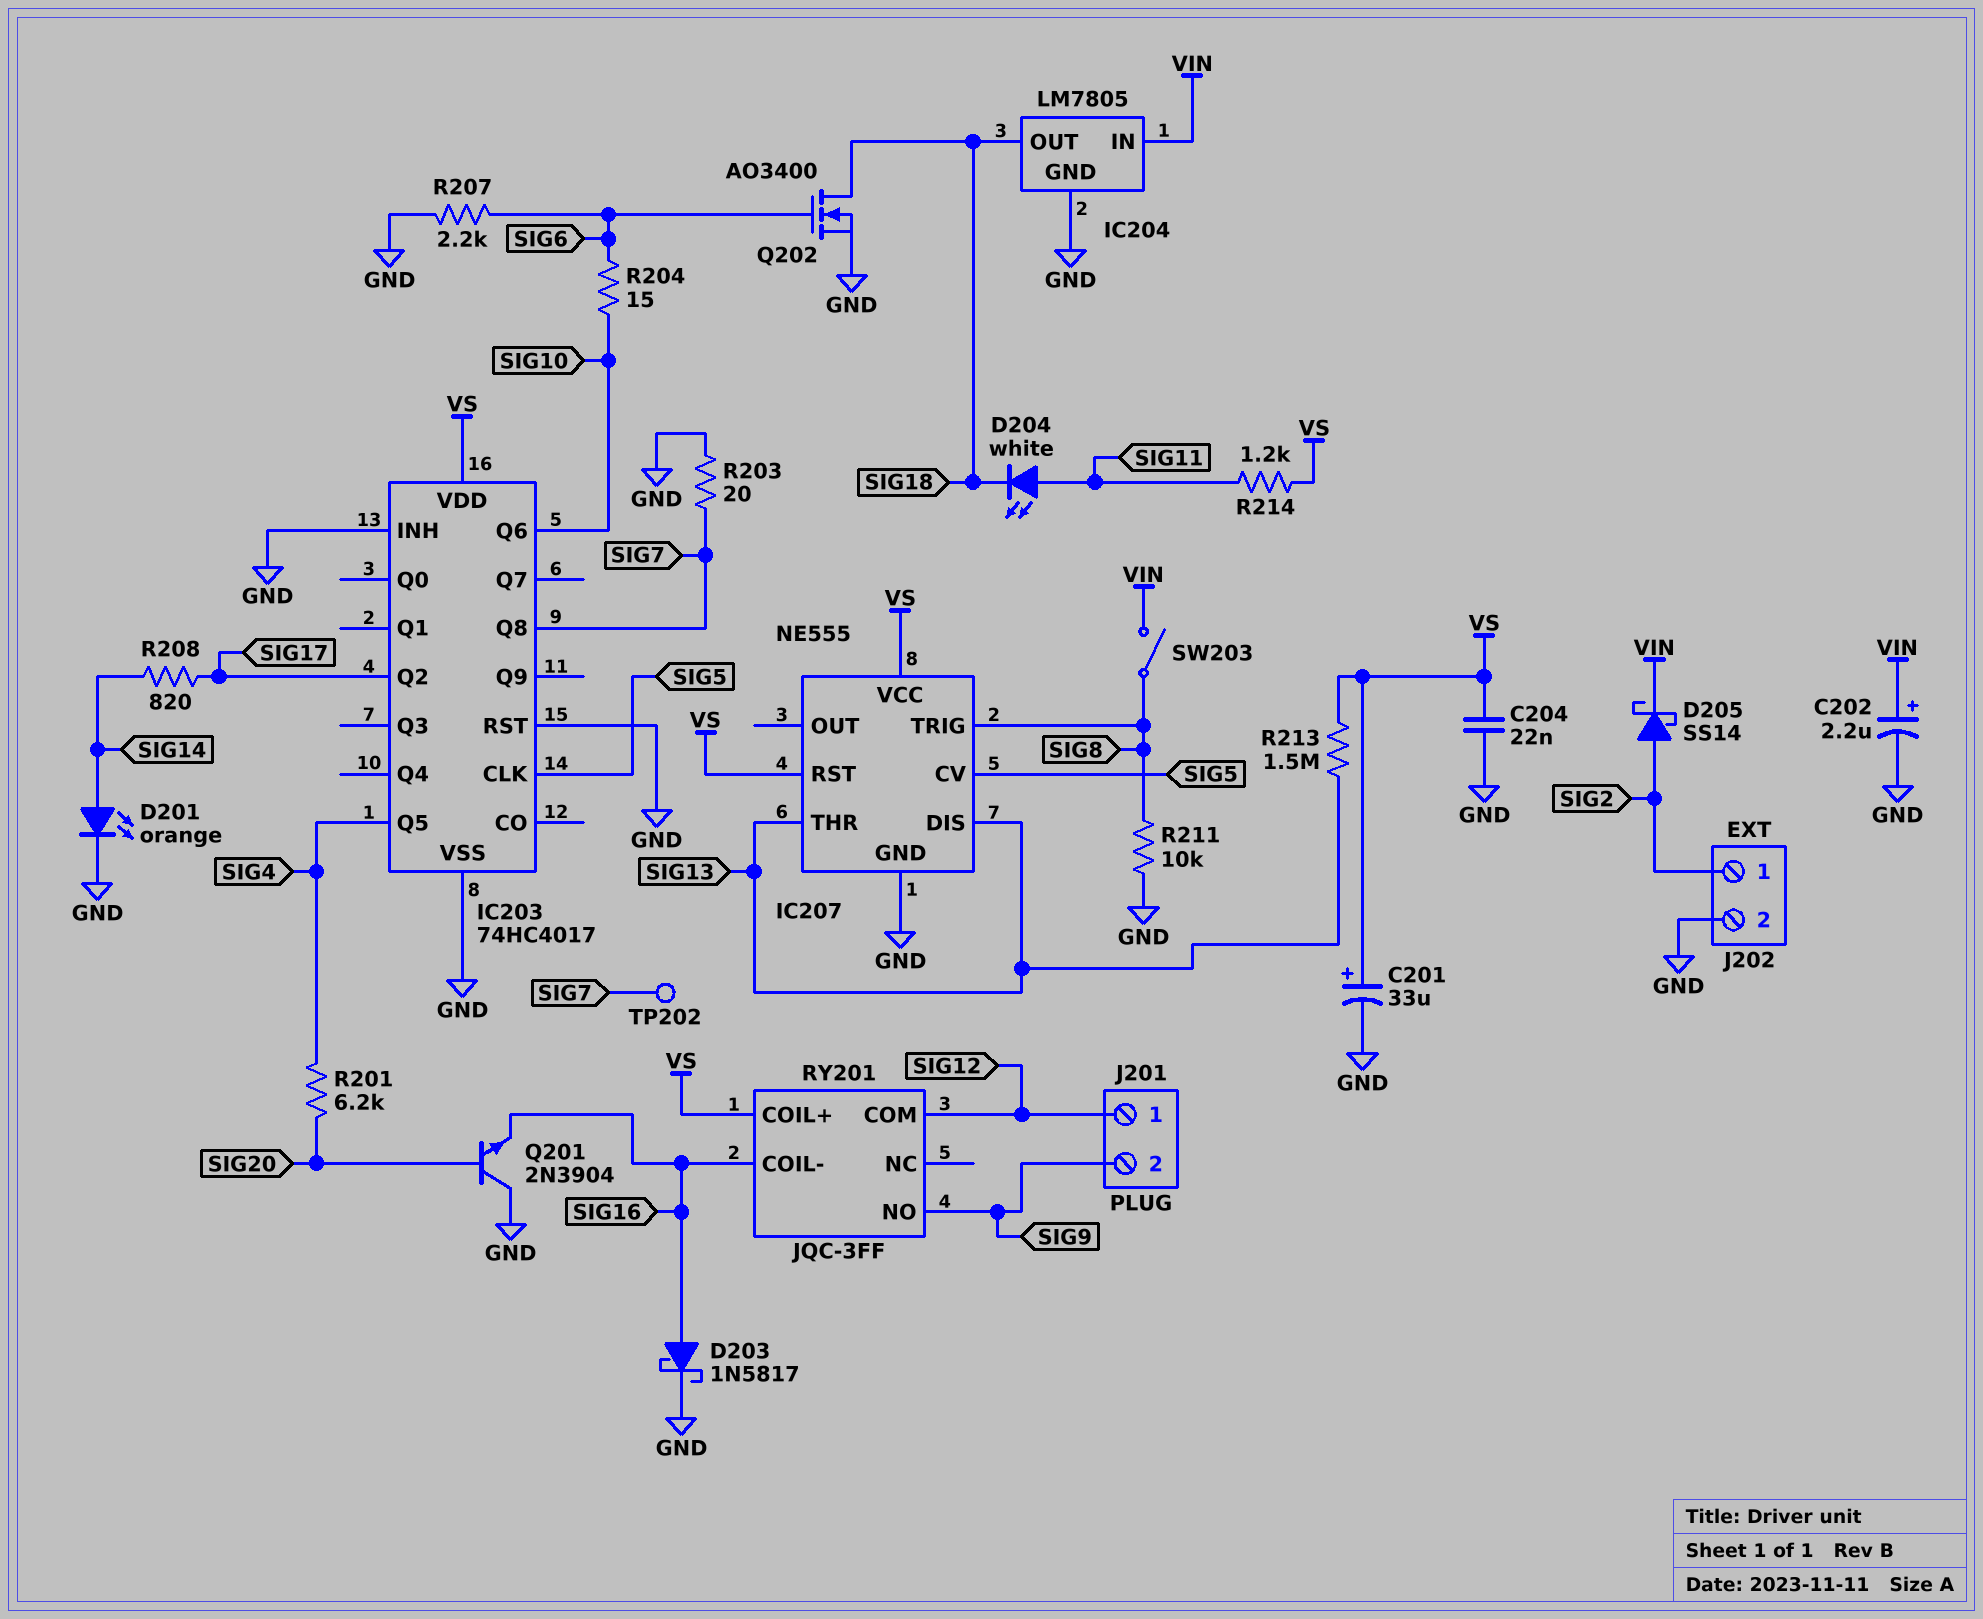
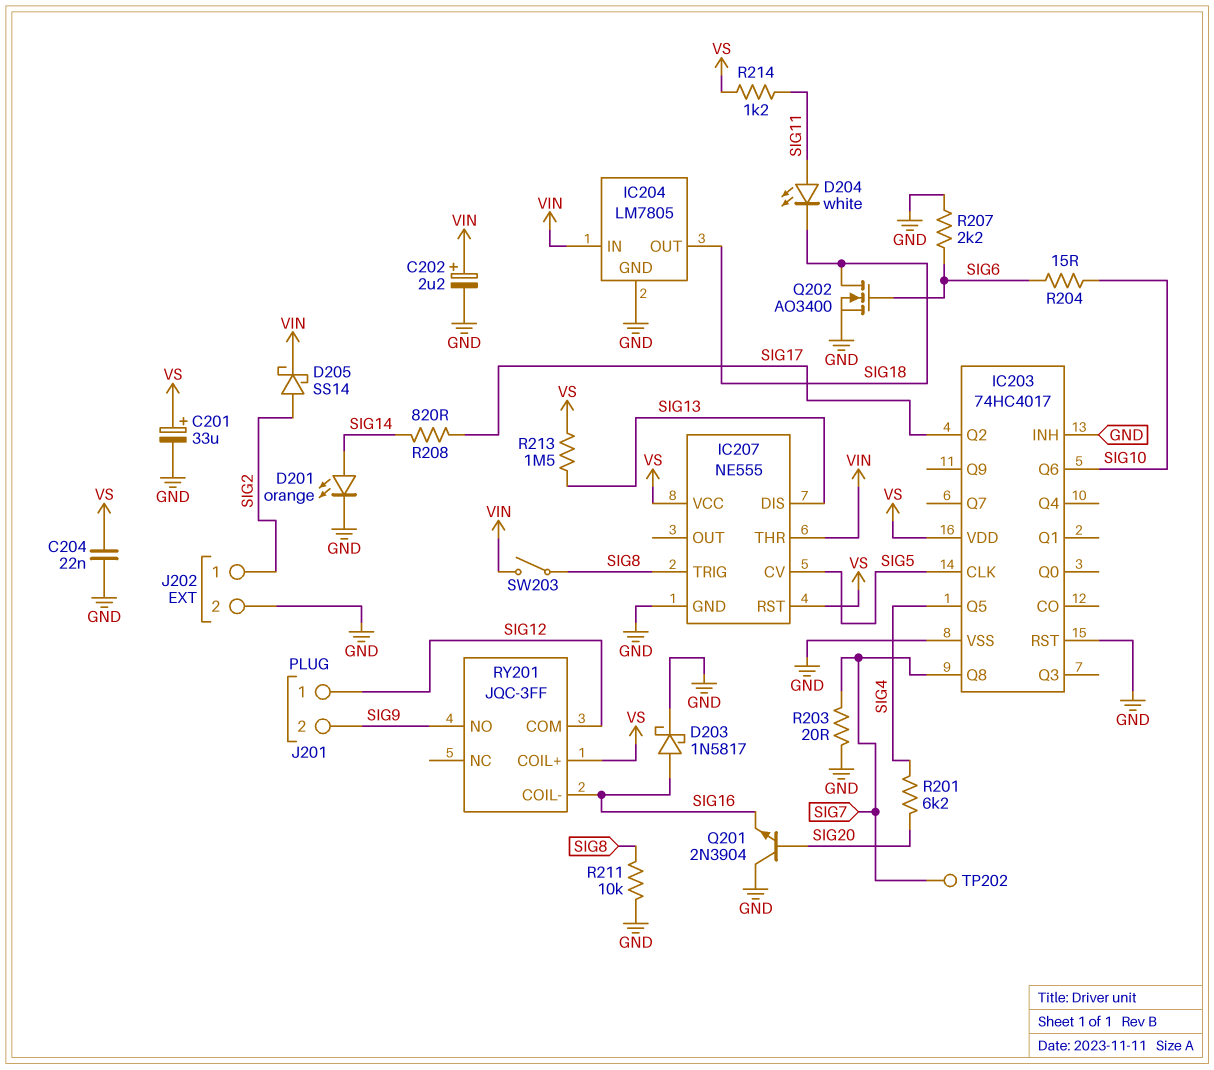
IC207 pin THR: SIG13 -> VIN

